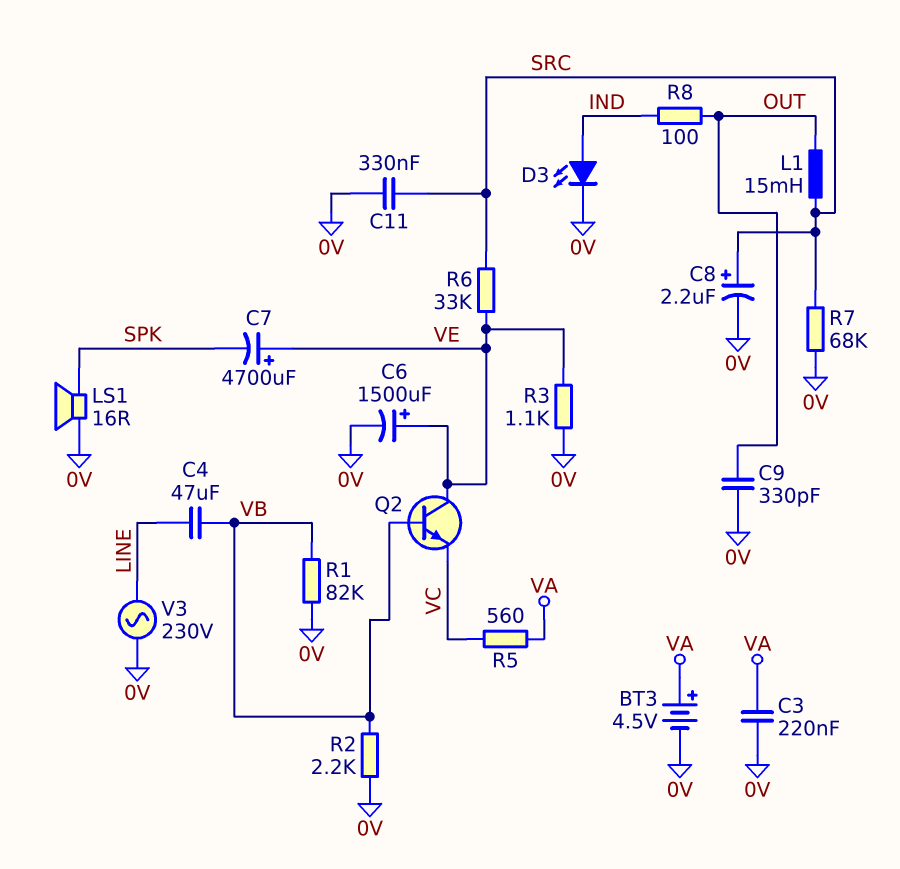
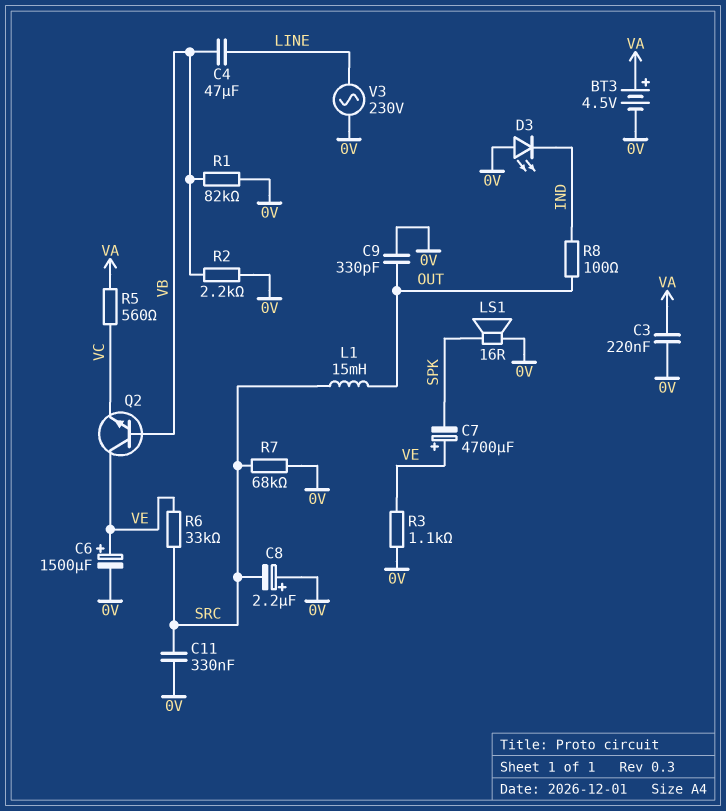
C8: 2.2uF (plus SRC, minus 0V) -> 2.2uF (plus 0V, minus SRC)
D3: LED (A IND, K 0V) -> LED (A 0V, K IND)

